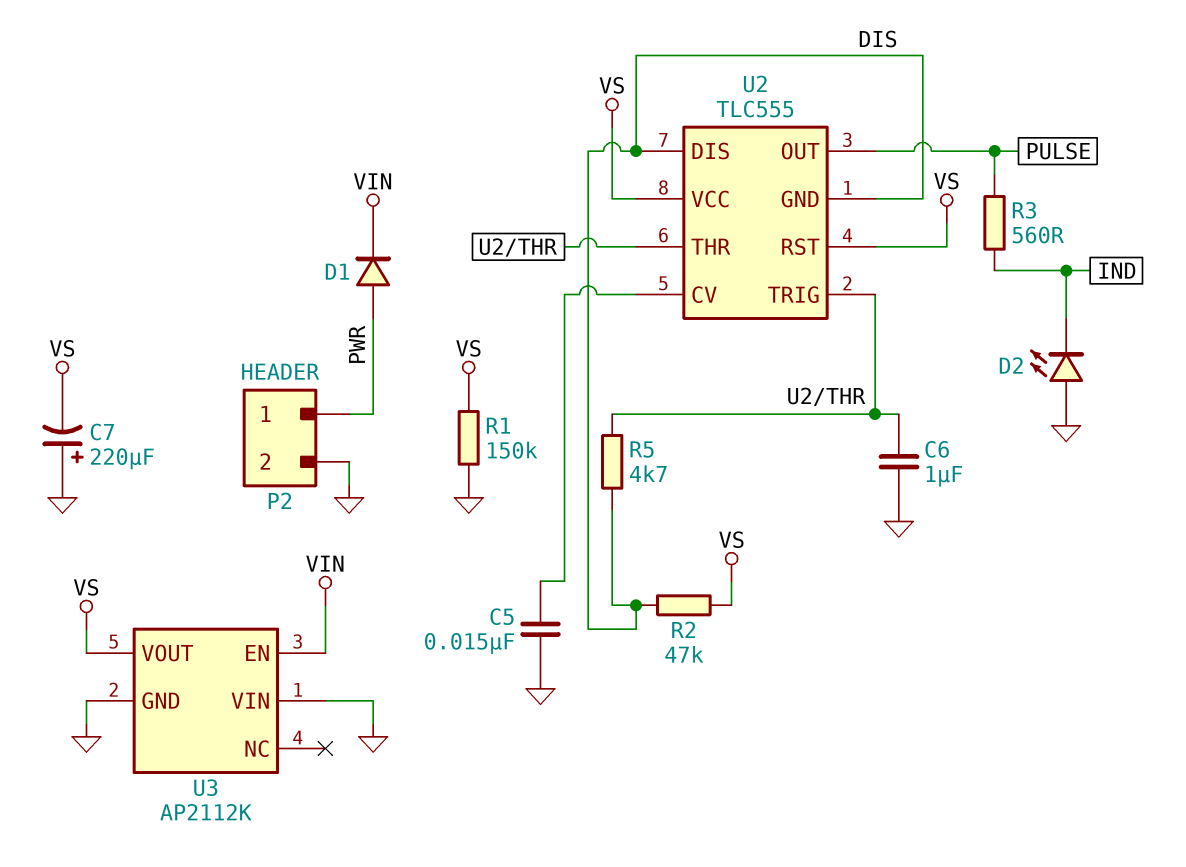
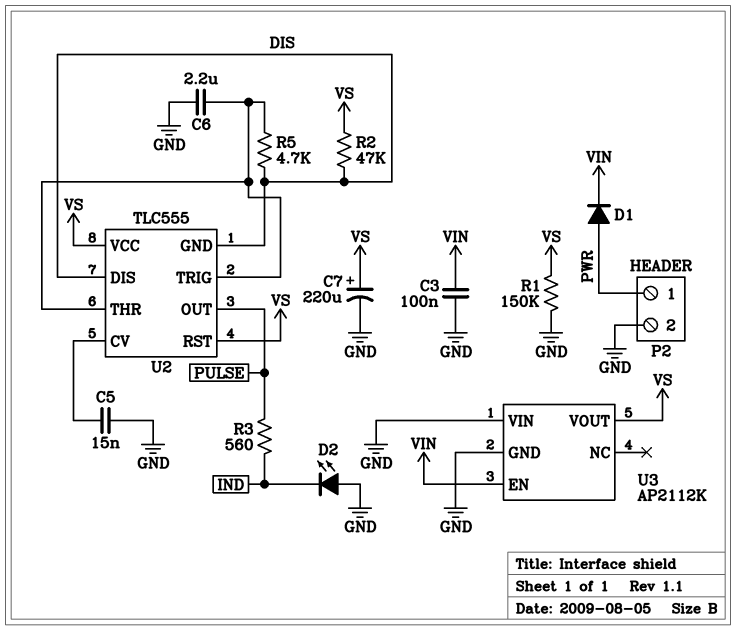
C3: none -> 100nF (GND, VIN)
C6: 1uF (GND, U2/THR) -> 2.2uF (GND, U2/THR)
C7: 220uF (plus GND, minus VS) -> 220uF (plus VS, minus GND)

